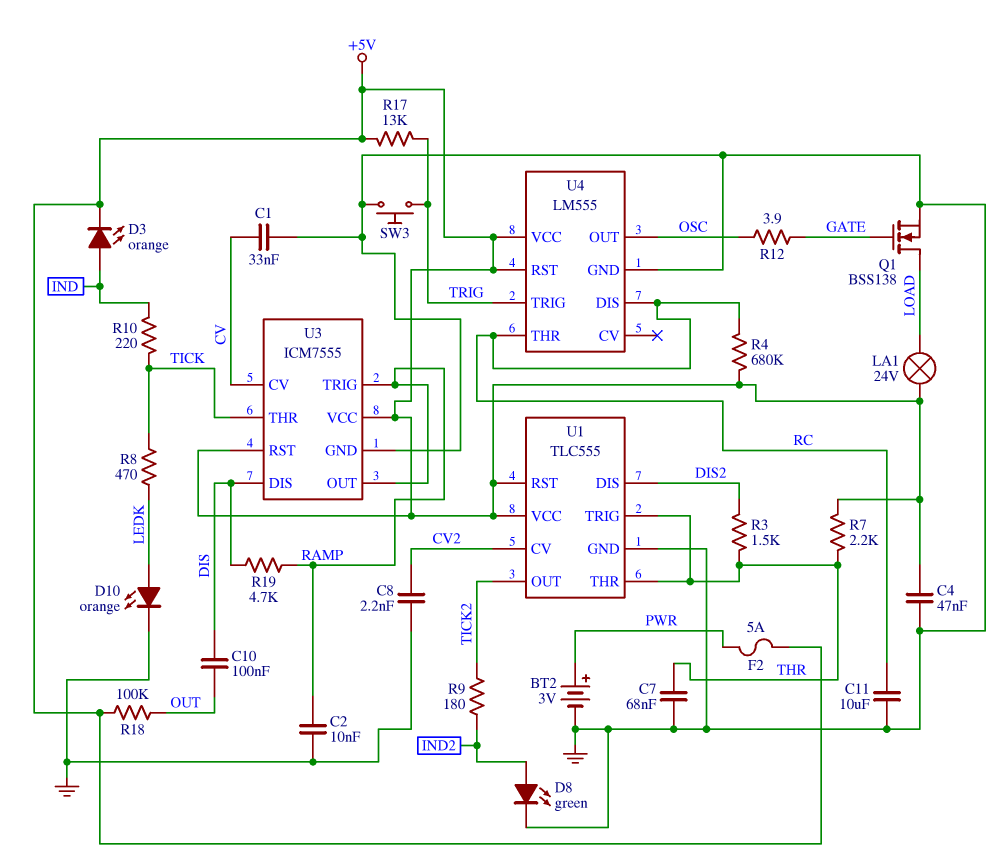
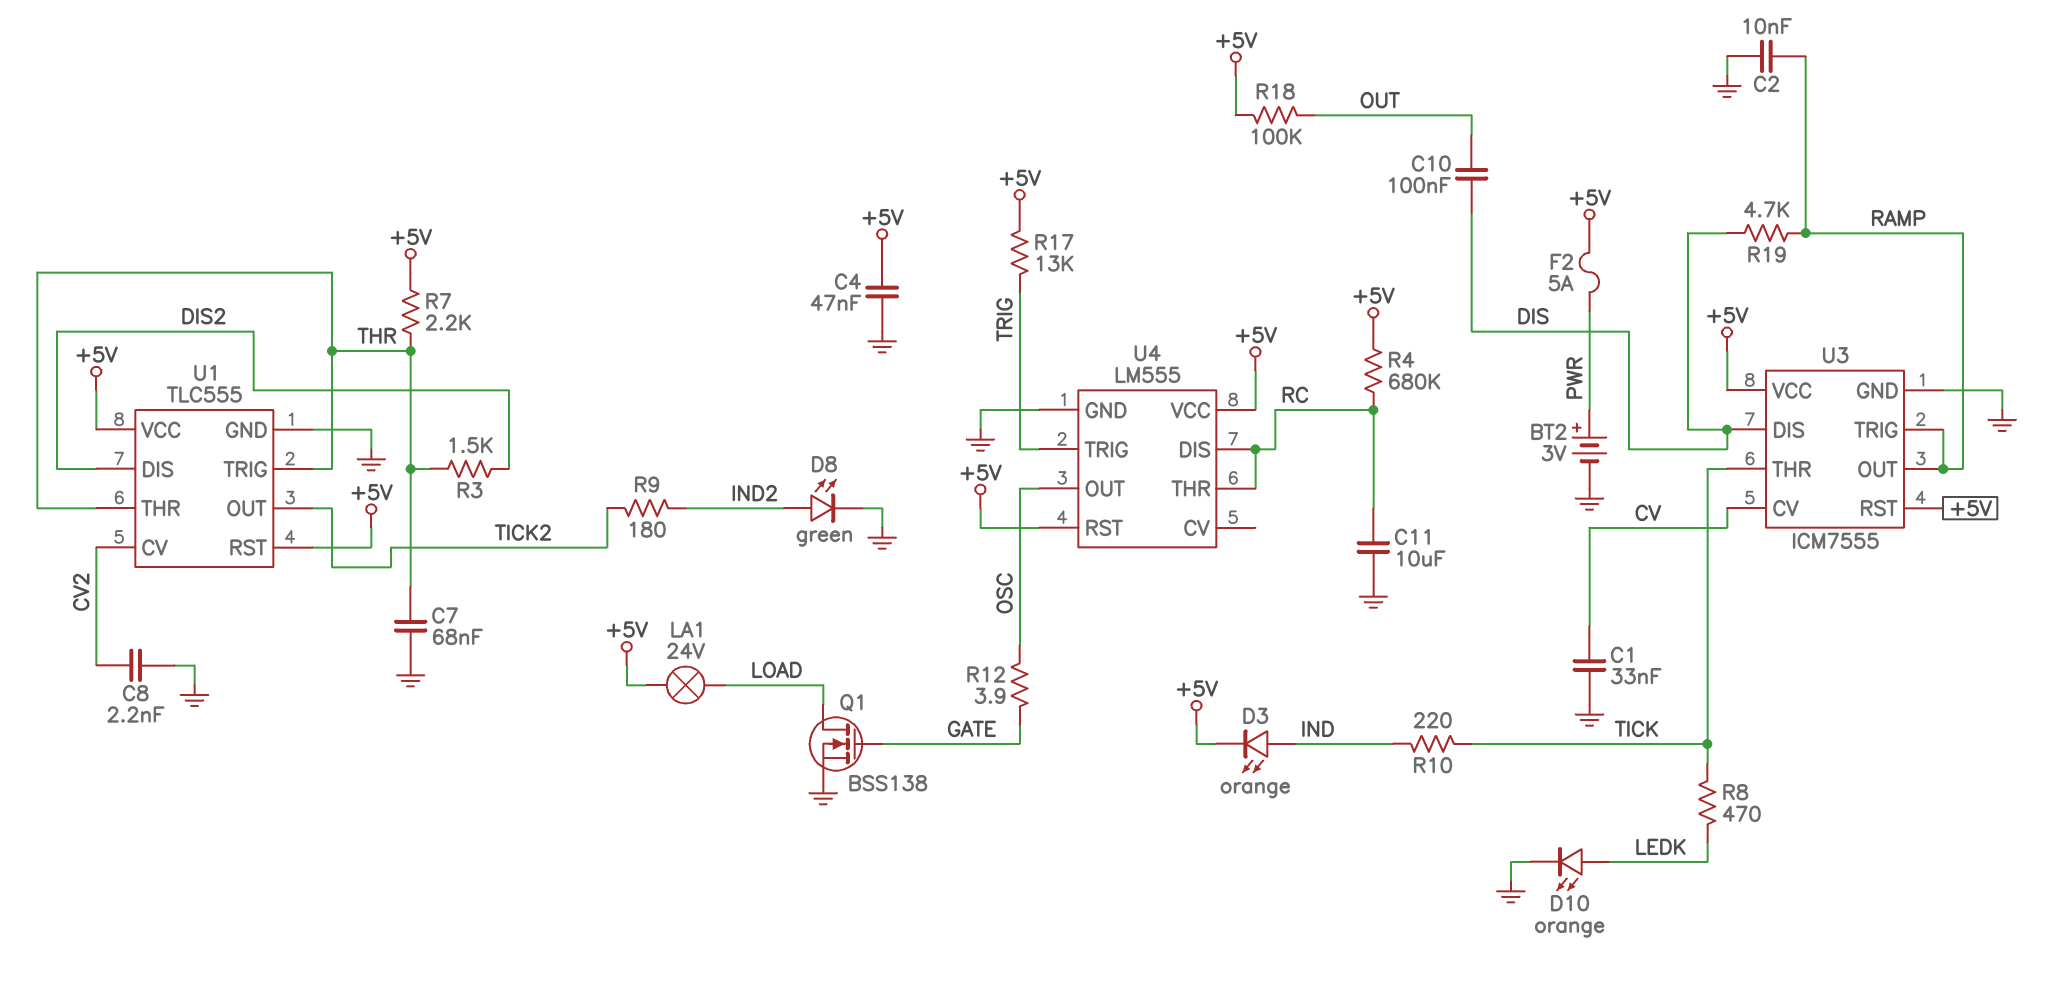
SW3: button (GND, TRIG) -> none

